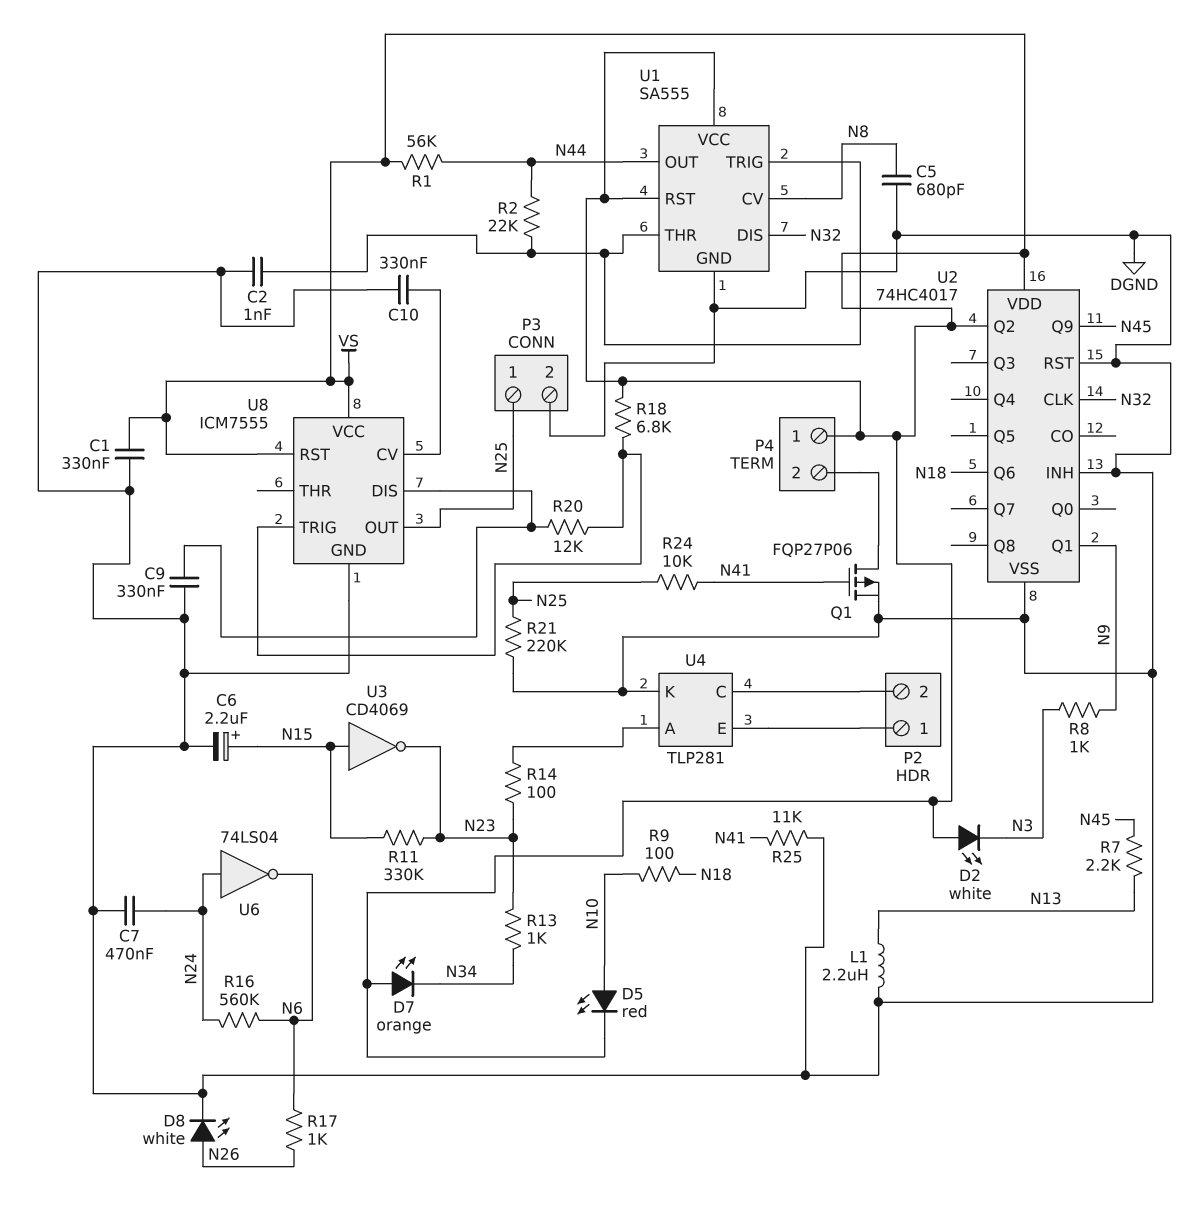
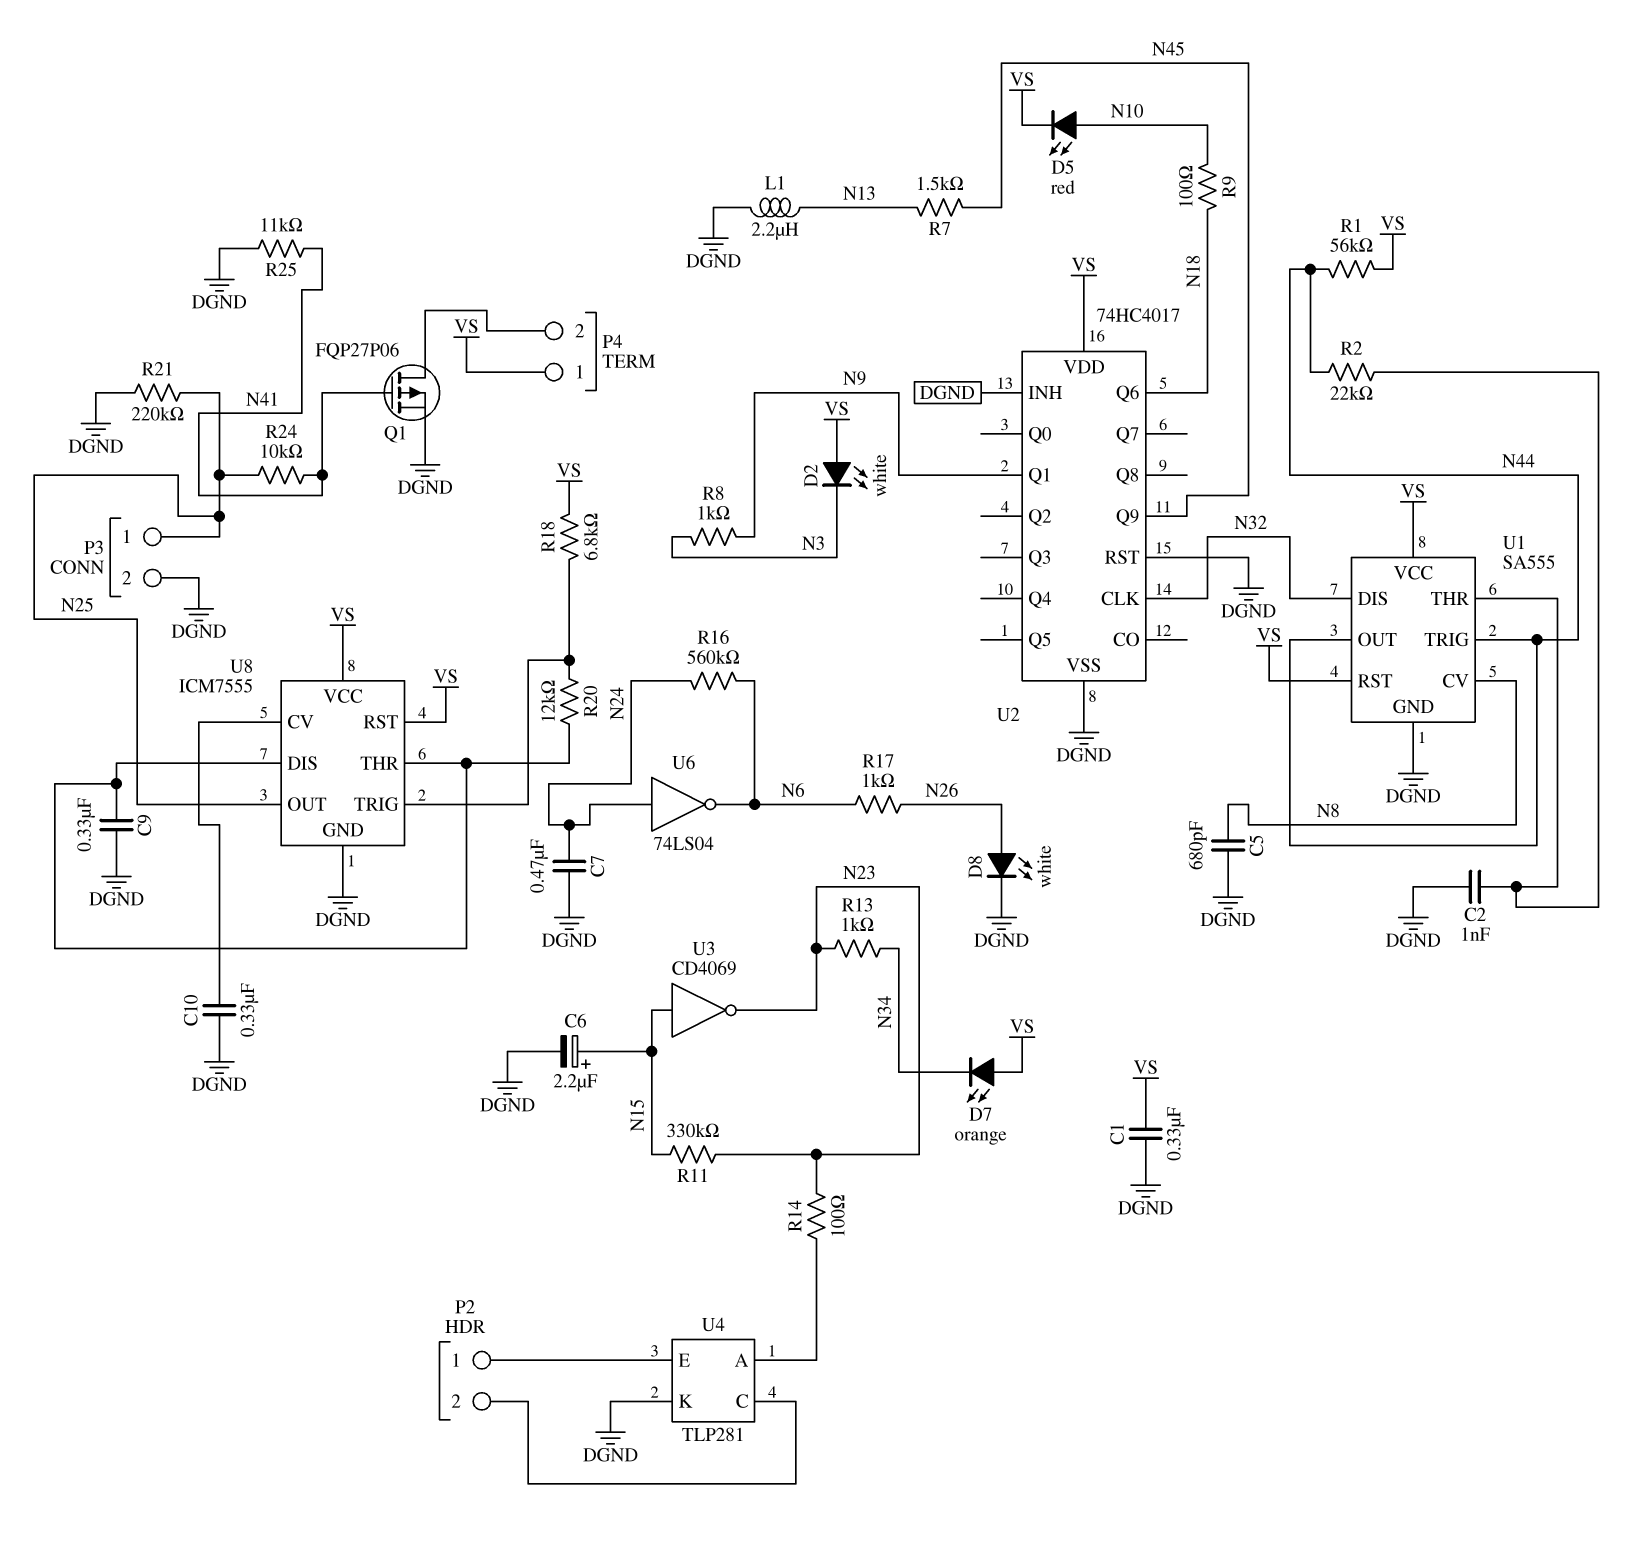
R7: 2.2k (N13, N45) -> 1.5k (N13, N45)
U1 pin TRIG: U1/THR -> N44
U2 pin Q2: VS -> none
U8 pin THR: none -> U8/DIS

